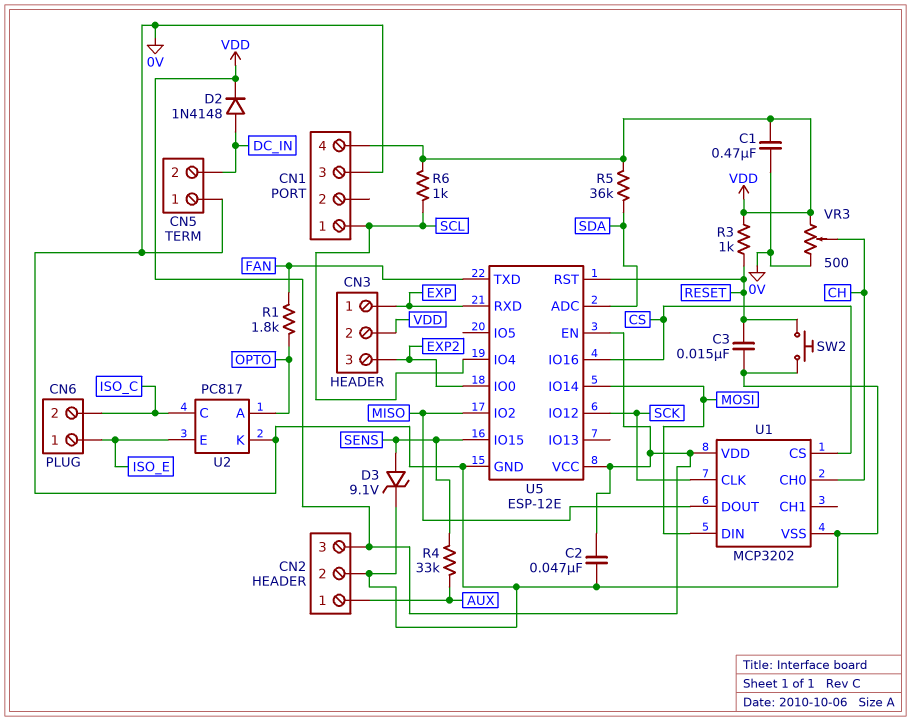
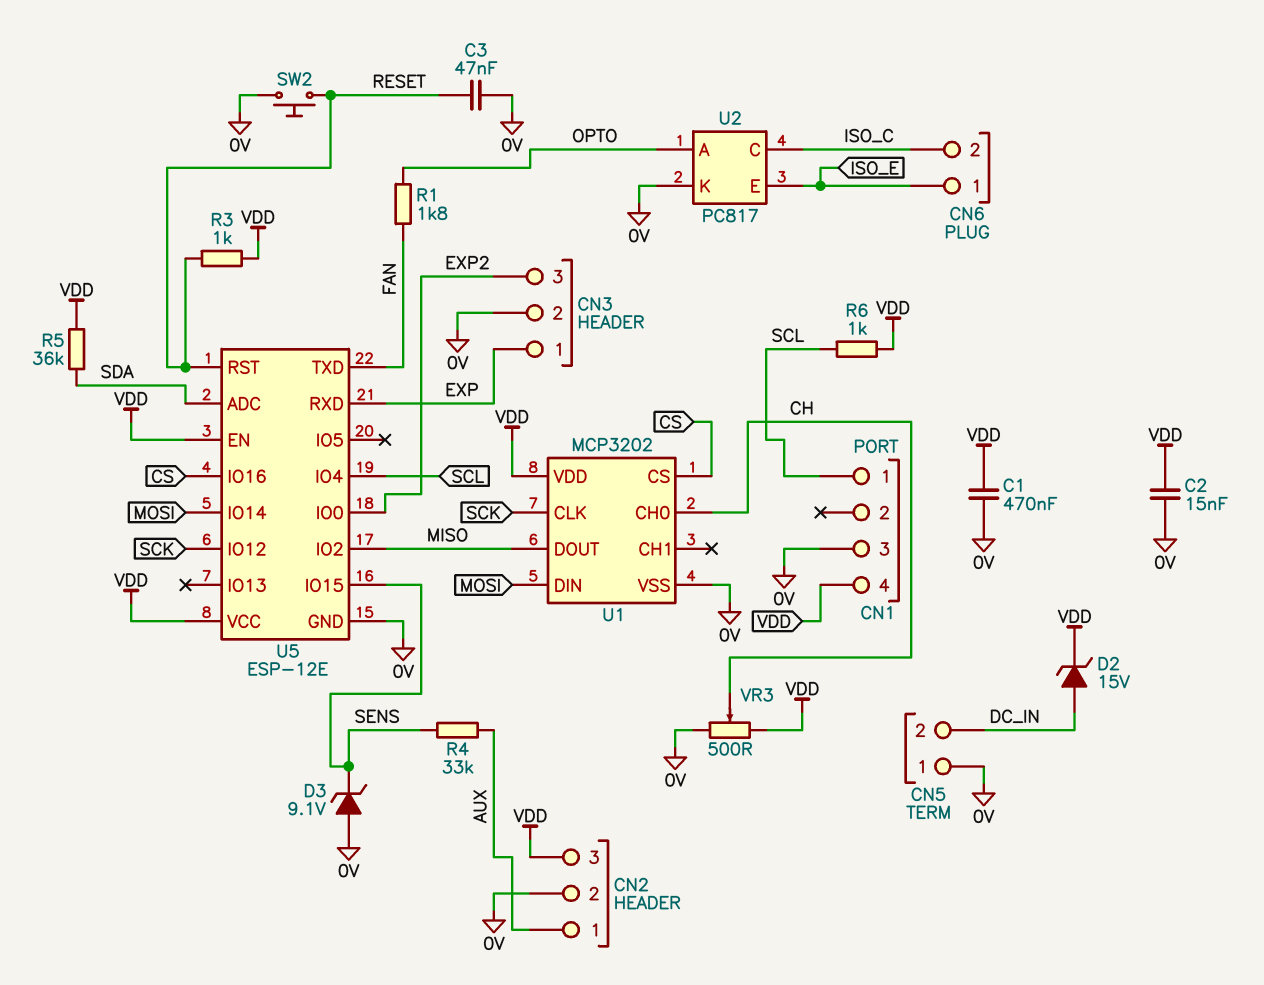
C2: 47nF (0V, VDD) -> 15nF (0V, VDD)
C3: 15nF (0V, RESET) -> 47nF (0V, RESET)
CN3 pin 2: VDD -> 0V
D2: diode 1N4148 (A DC_IN, K VDD) -> zener 15V (A DC_IN, K VDD)
D3: zener 9.1V (A SENS, K 0V) -> zener 9.1V (A 0V, K SENS)

